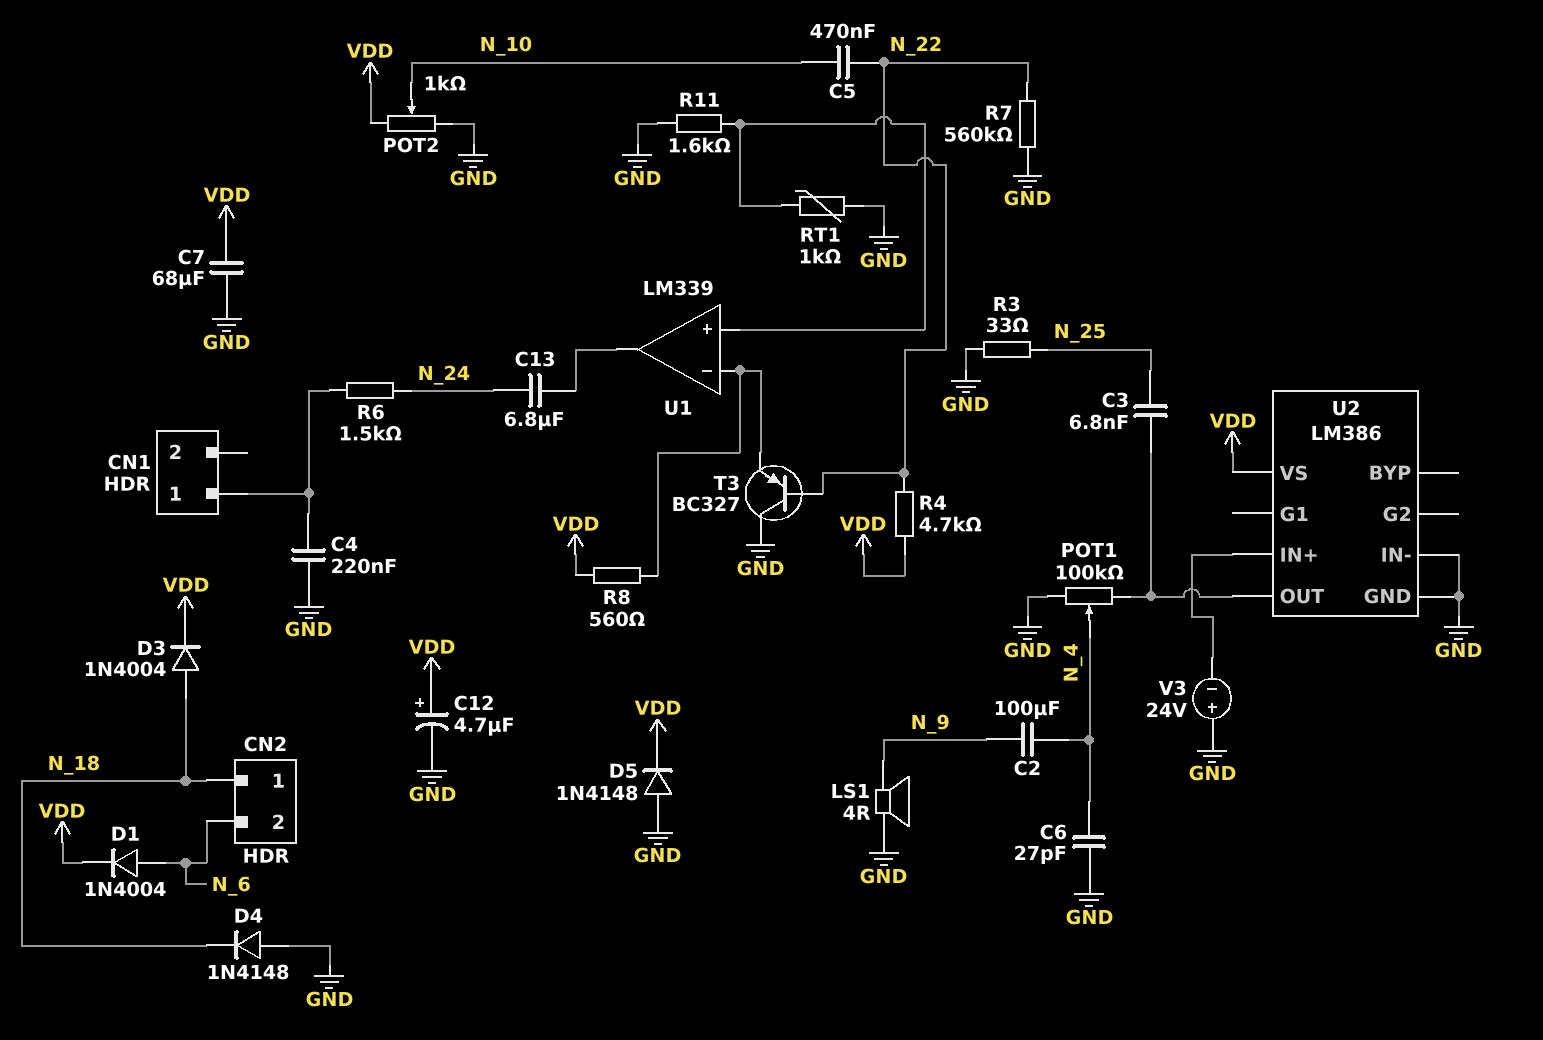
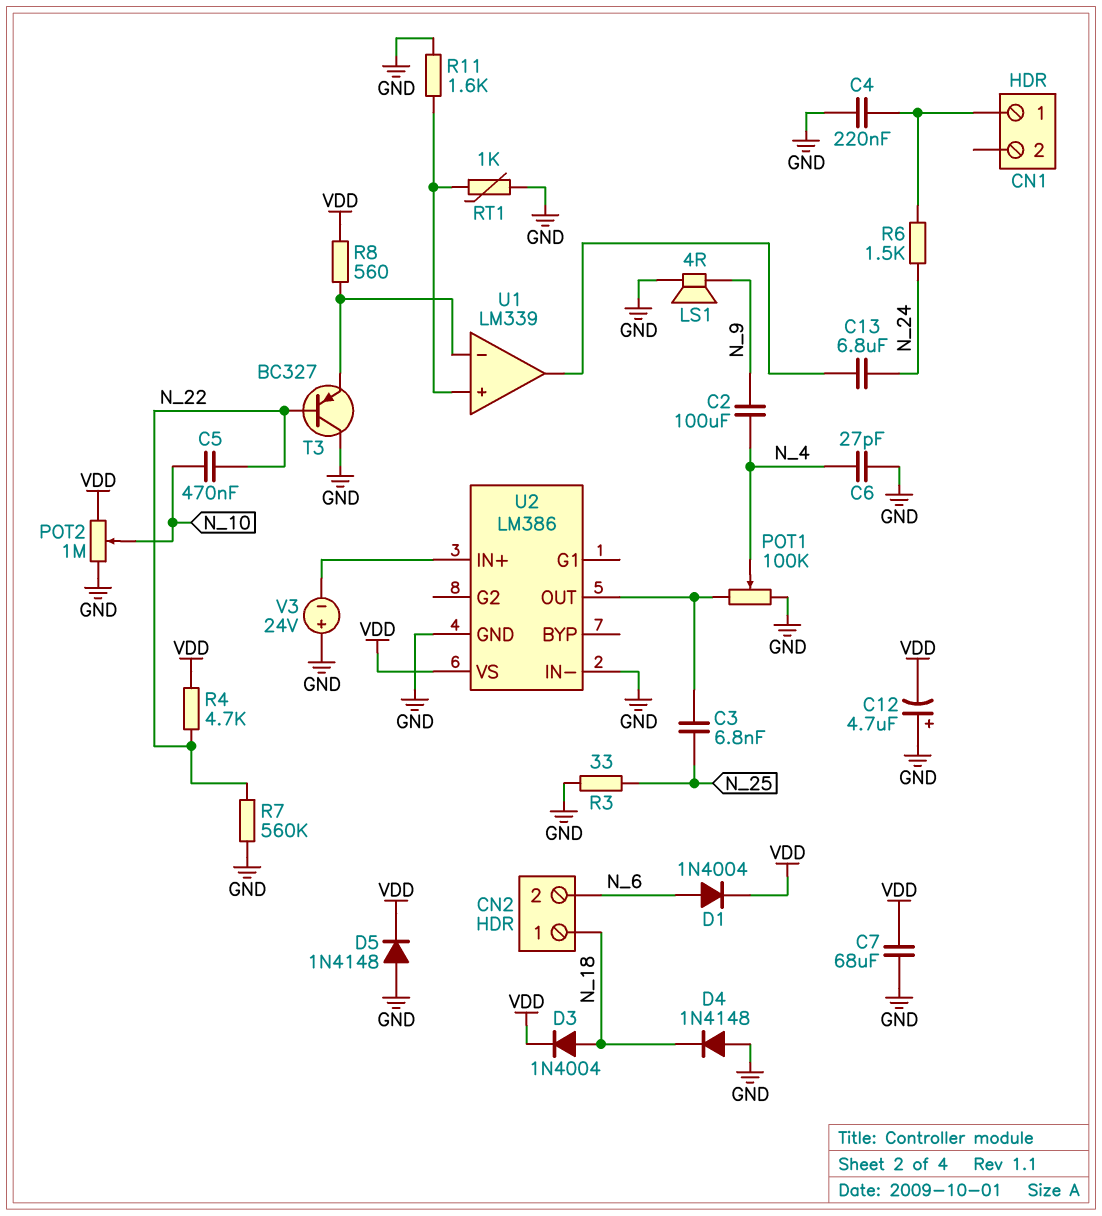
C12: 4.7uF (plus VDD, minus GND) -> 4.7uF (plus GND, minus VDD)
POT2: 1k (GND, VDD, wiper N_10) -> 1M (GND, VDD, wiper N_10)

